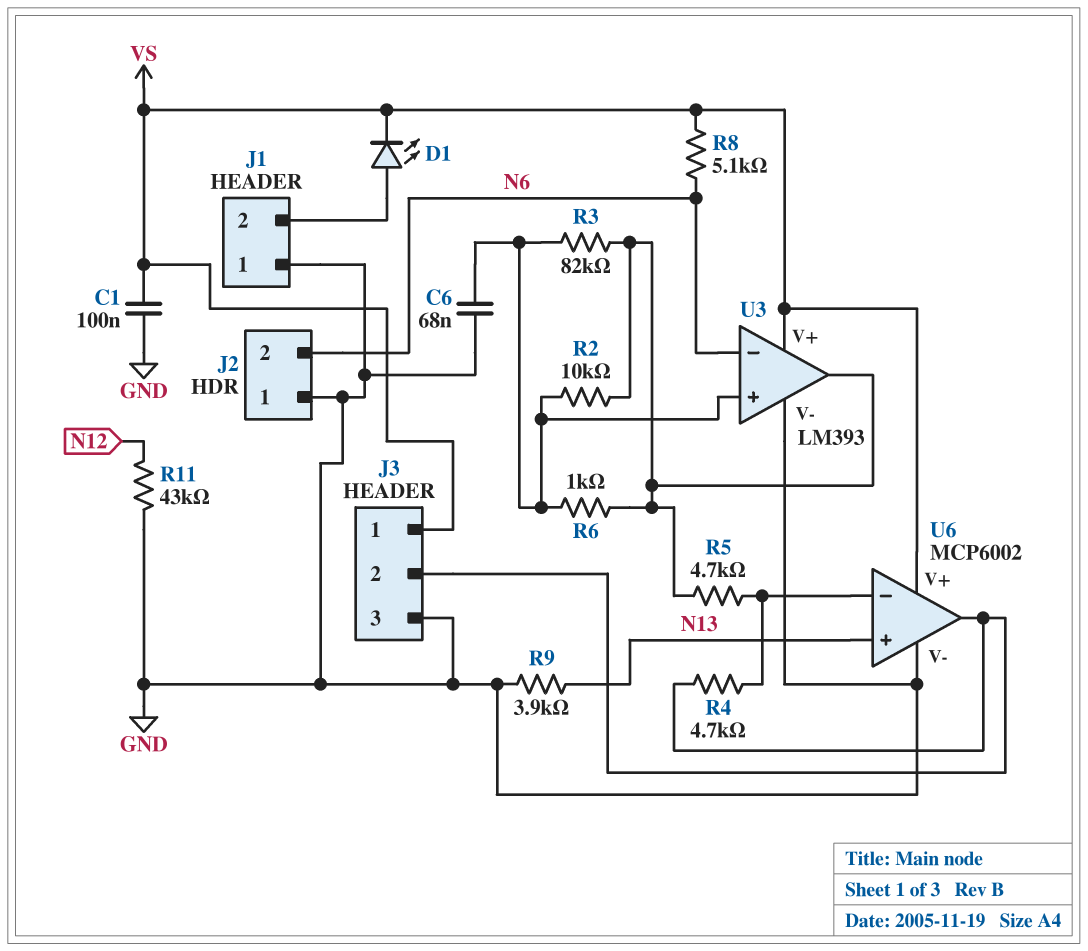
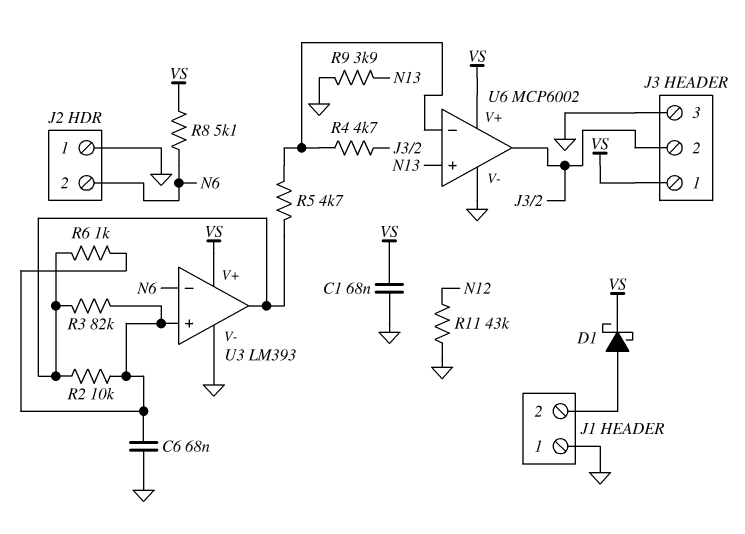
C1: 100nF (GND, VS) -> 68nF (GND, VS)
D1: LED (A J1/2, K VS) -> schottky (A J1/2, K VS)

